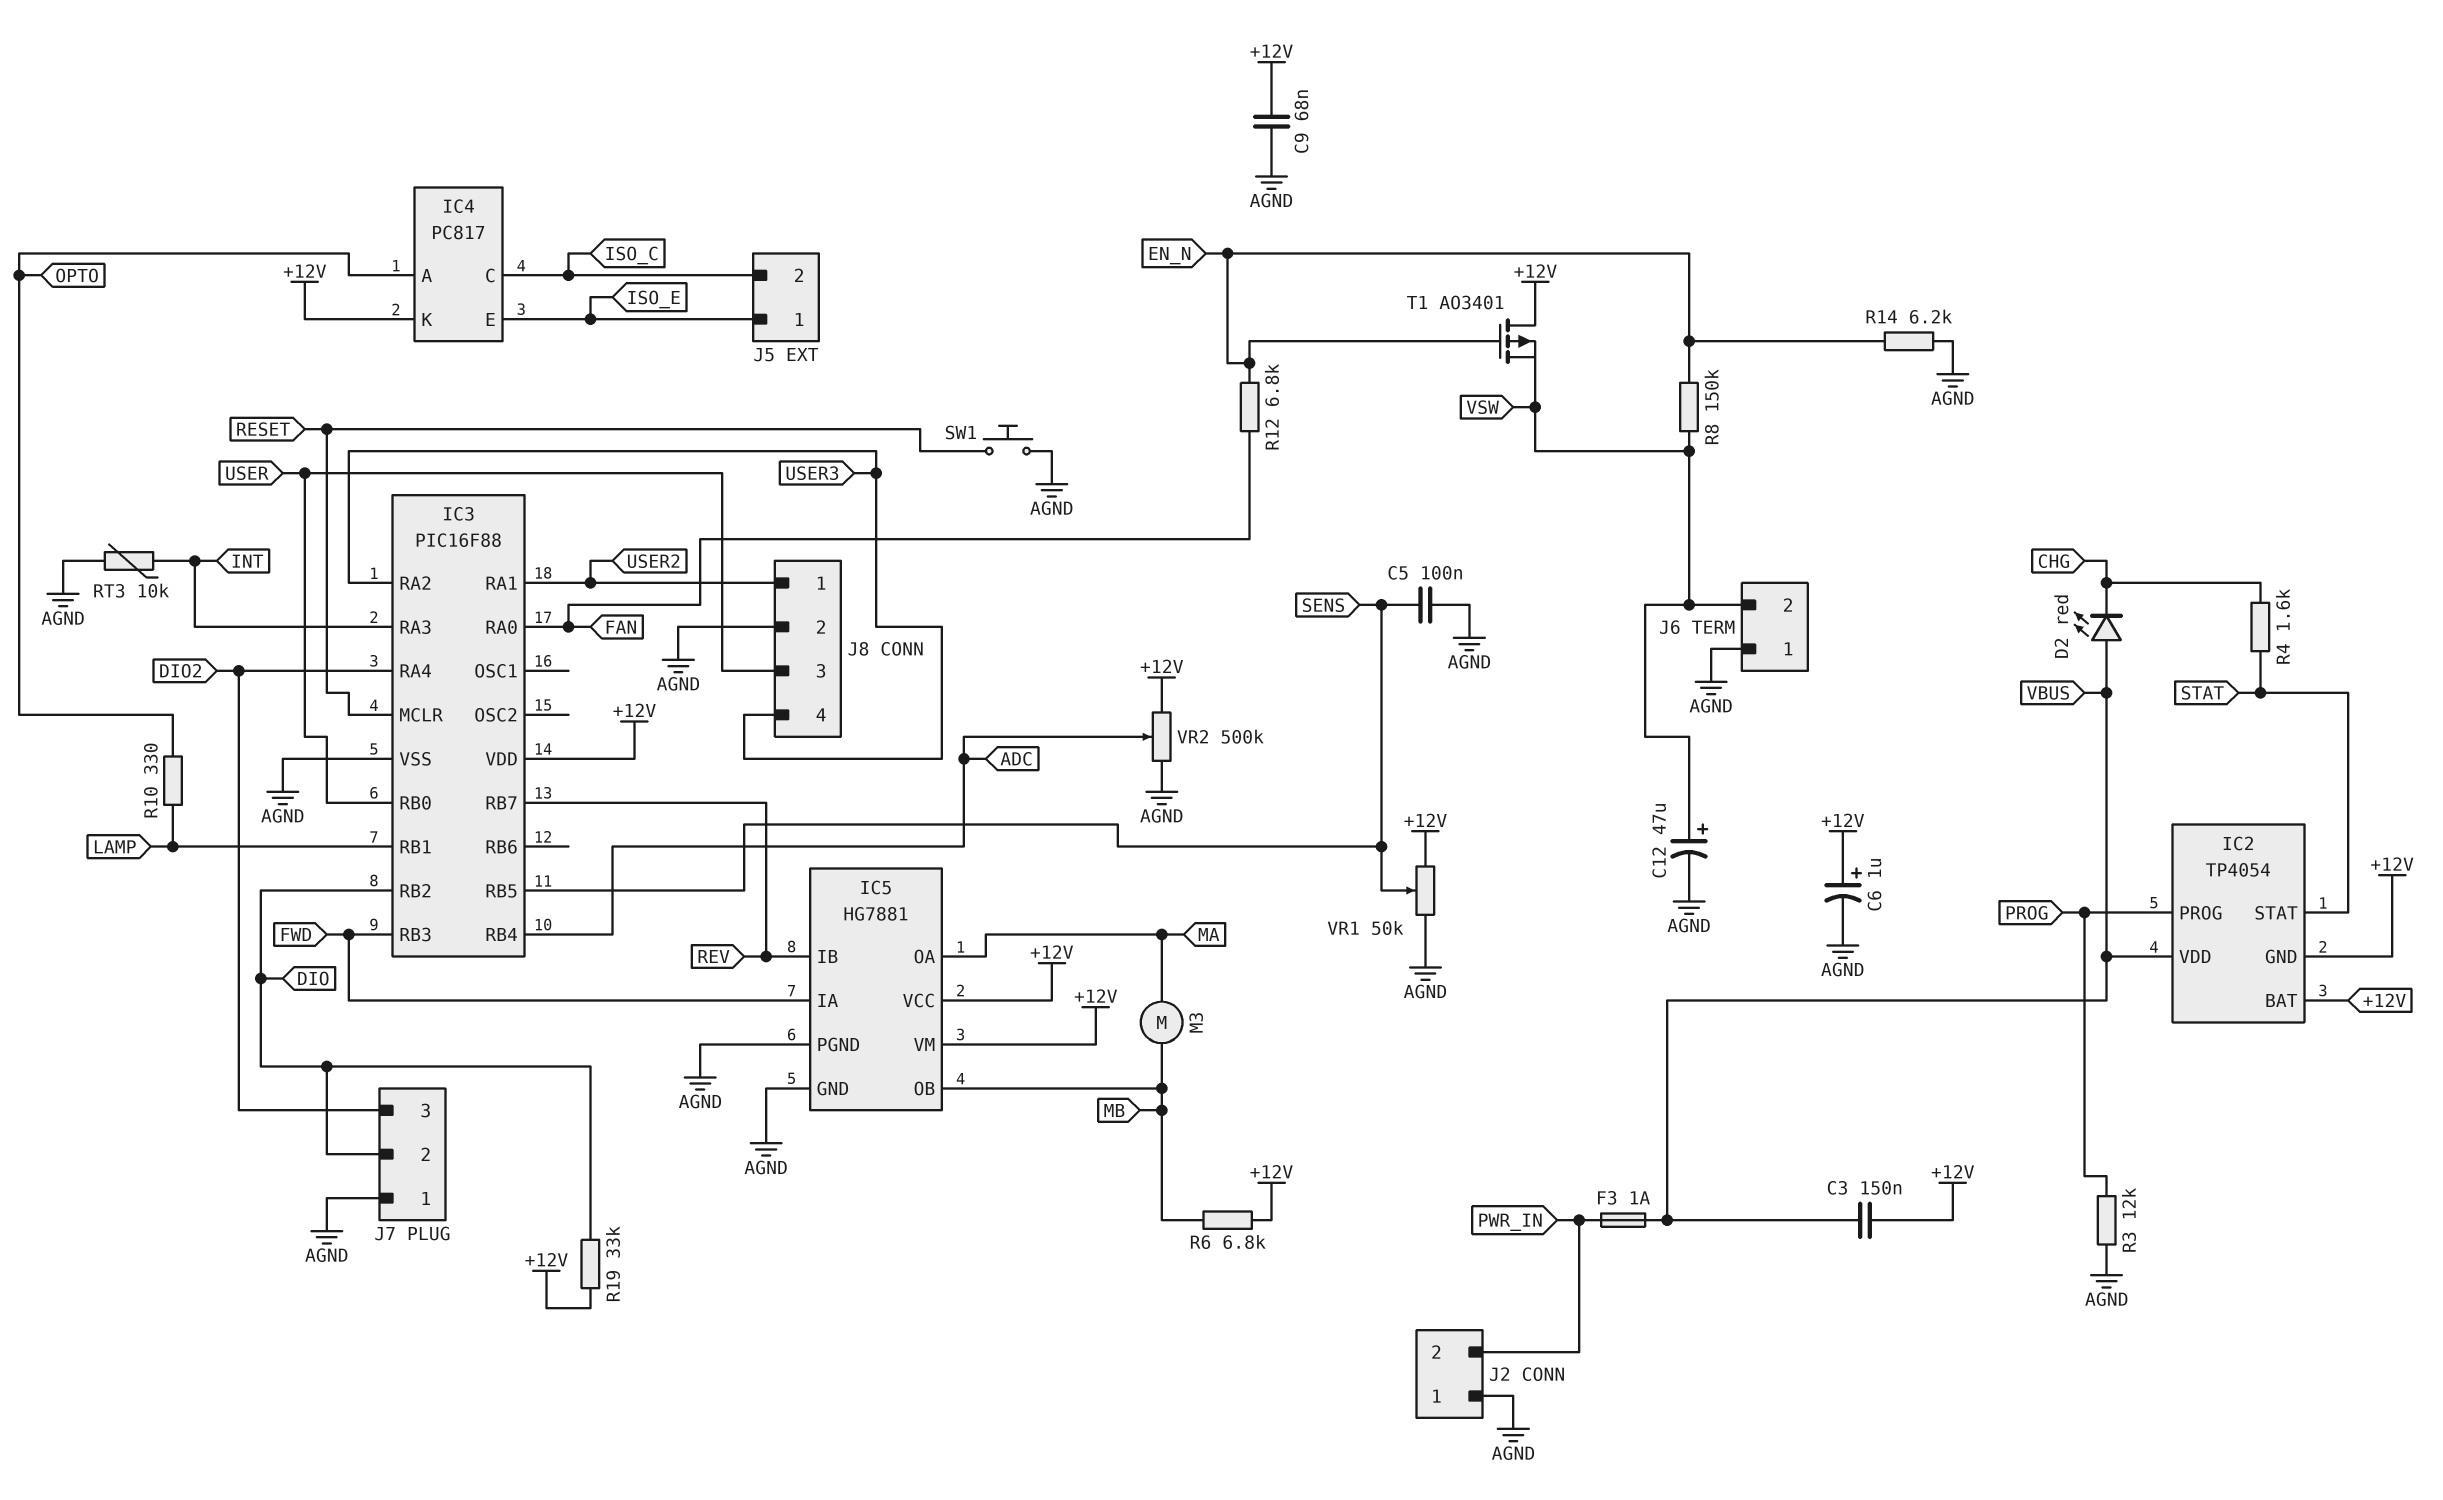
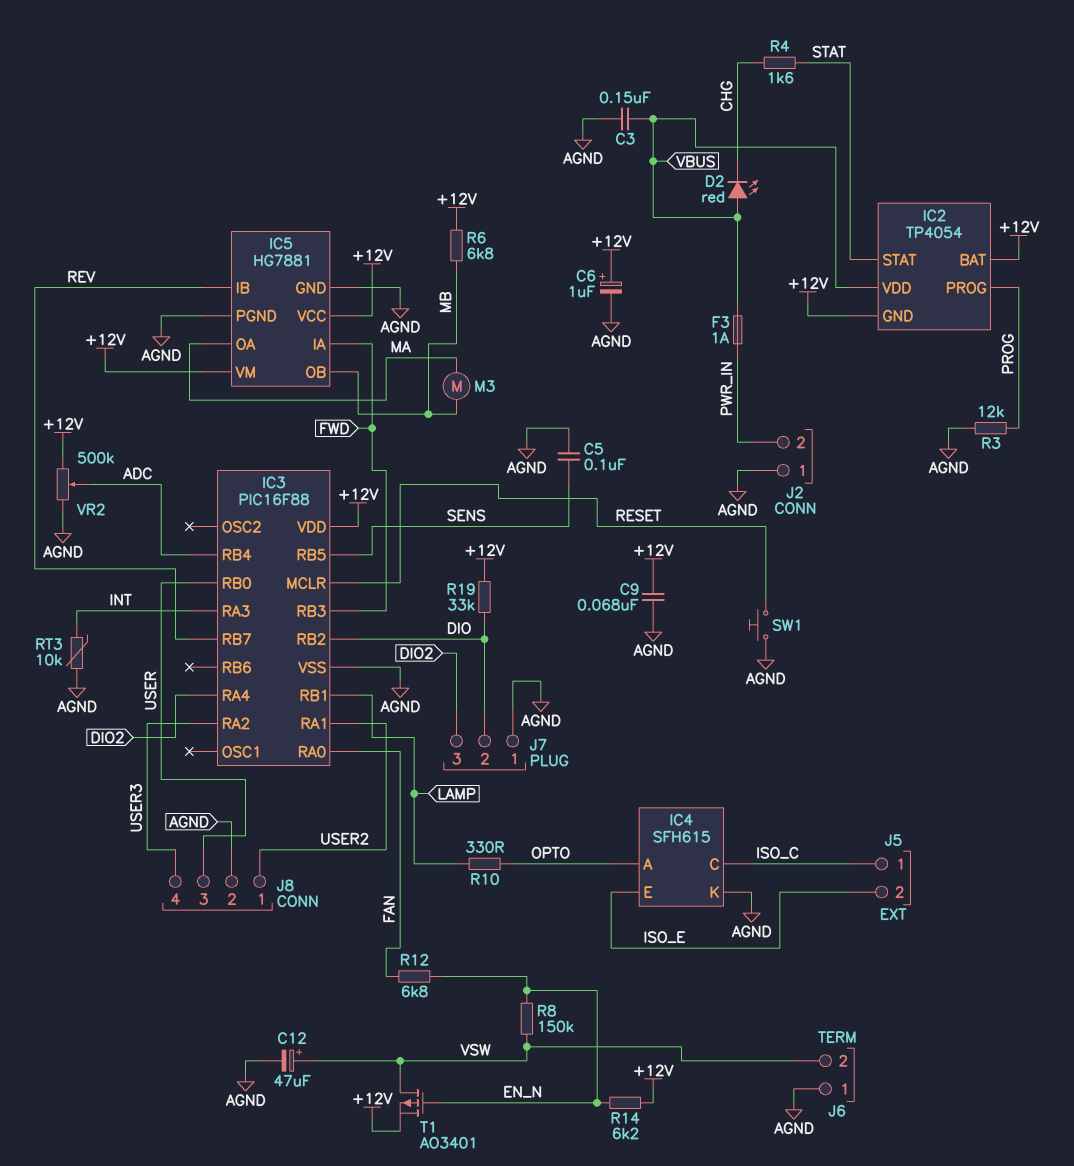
C3: 150nF (+12V, VBUS) -> 150nF (AGND, VBUS)
IC4: PC817 -> SFH615
IC4 pin K: +12V -> AGND
J5 pin 1: ISO_E -> ISO_C
J5 pin 2: ISO_C -> ISO_E
R14: 6.2k (AGND, EN_N) -> 6.2k (+12V, EN_N)
T1: PMOS AO3401 (G EN_N, D +12V, S VSW) -> PMOS AO3401 (G EN_N, D VSW, S +12V)
VR1: 50k (+12V, AGND, wiper SENS) -> none

